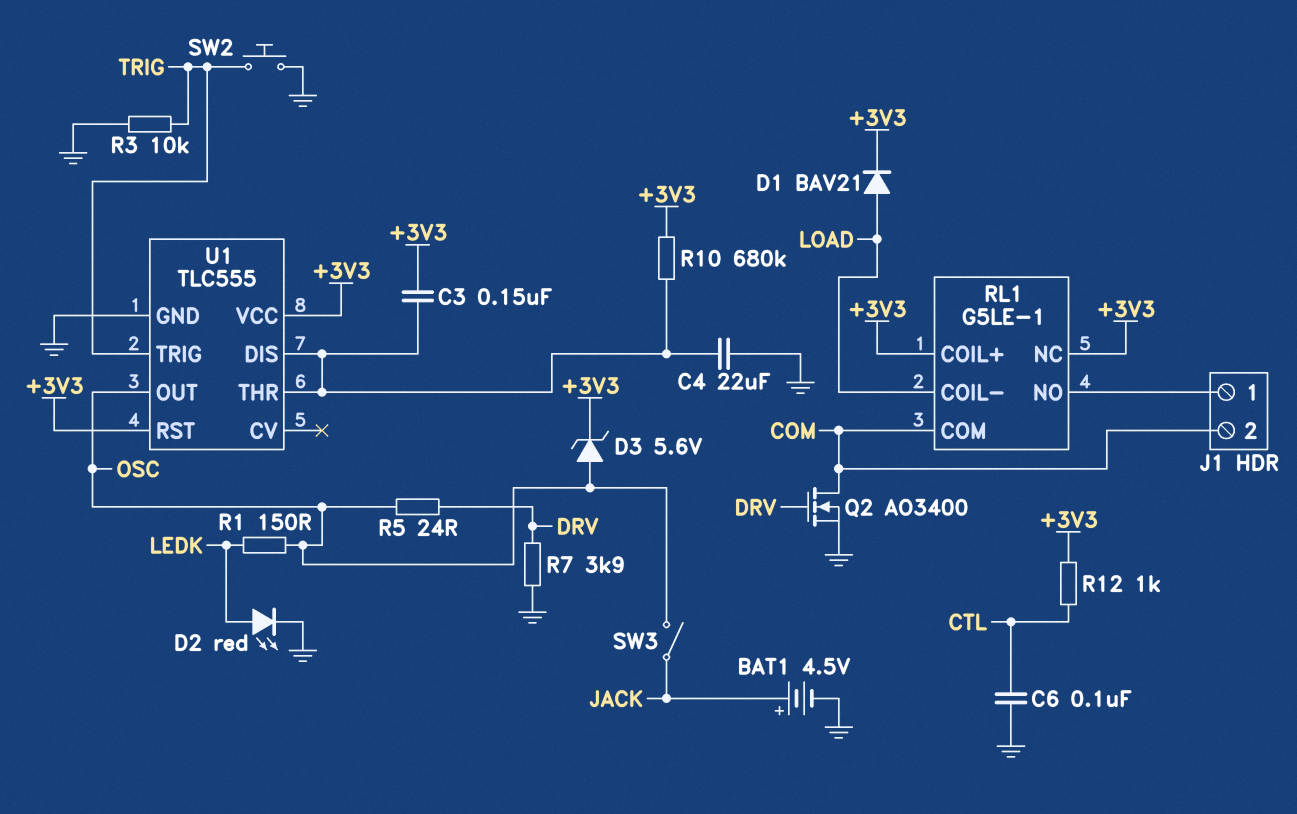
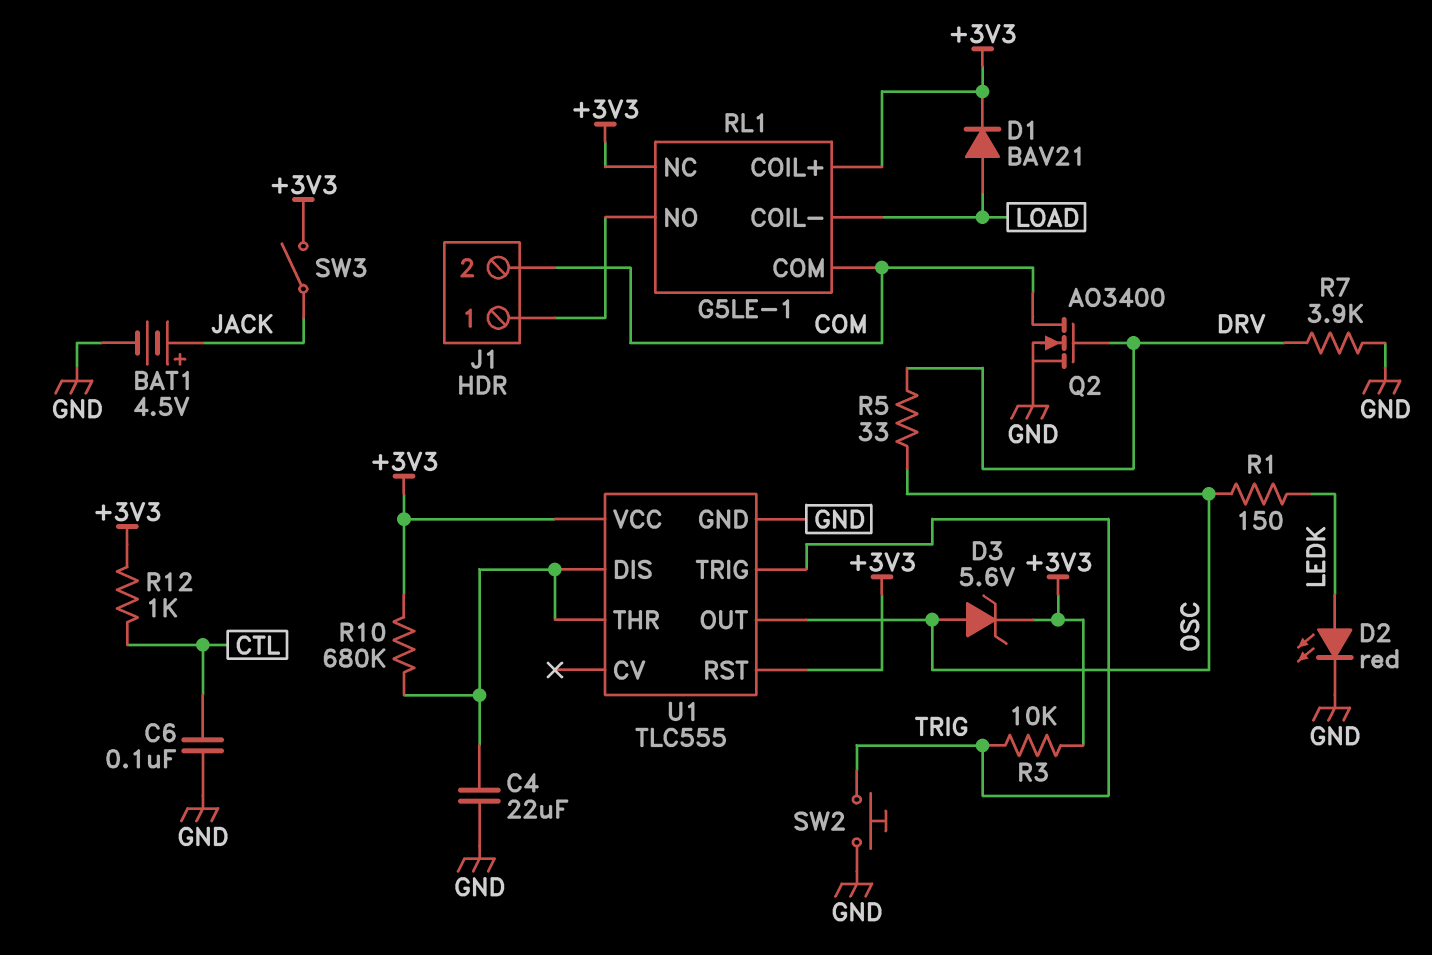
C3: 150nF (+3V3, U1/DIS) -> none
R3: 10k (GND, TRIG) -> 10k (+3V3, TRIG)
R5: 24 (DRV, OSC) -> 33 (DRV, OSC)
SW3: switch (JACK, OSC) -> switch (+3V3, JACK)

